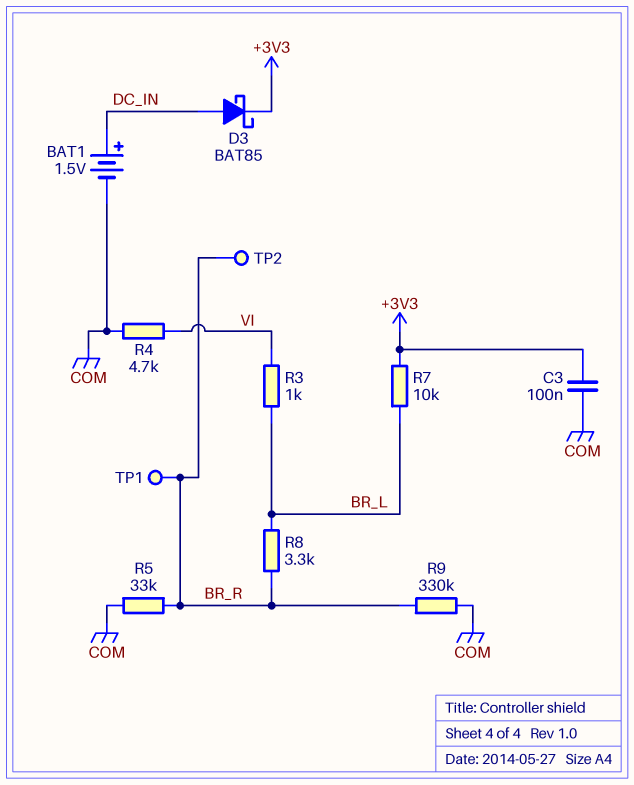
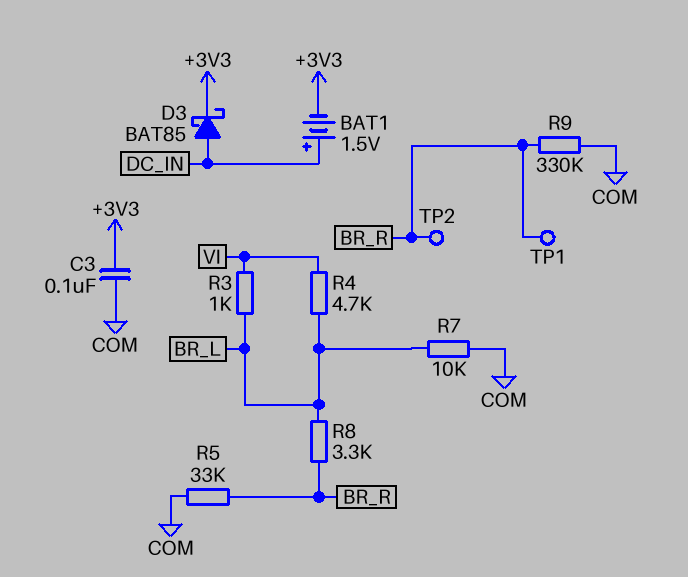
BAT1: 1.5V (plus DC_IN, minus COM) -> 1.5V (plus DC_IN, minus +3V3)
R4: 4.7k (COM, VI) -> 4.7k (BR_L, VI)
R7: 10k (+3V3, BR_L) -> 10k (BR_L, COM)

